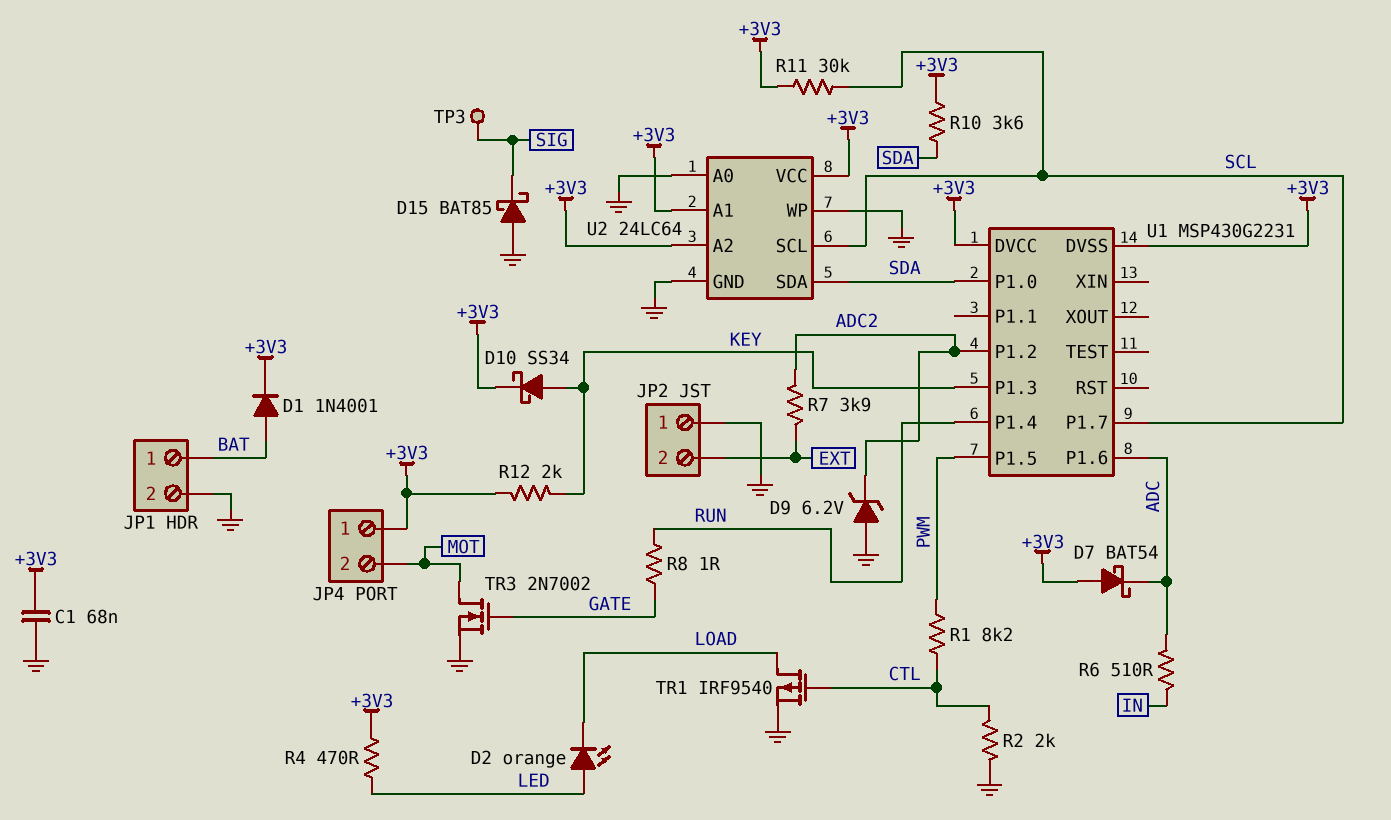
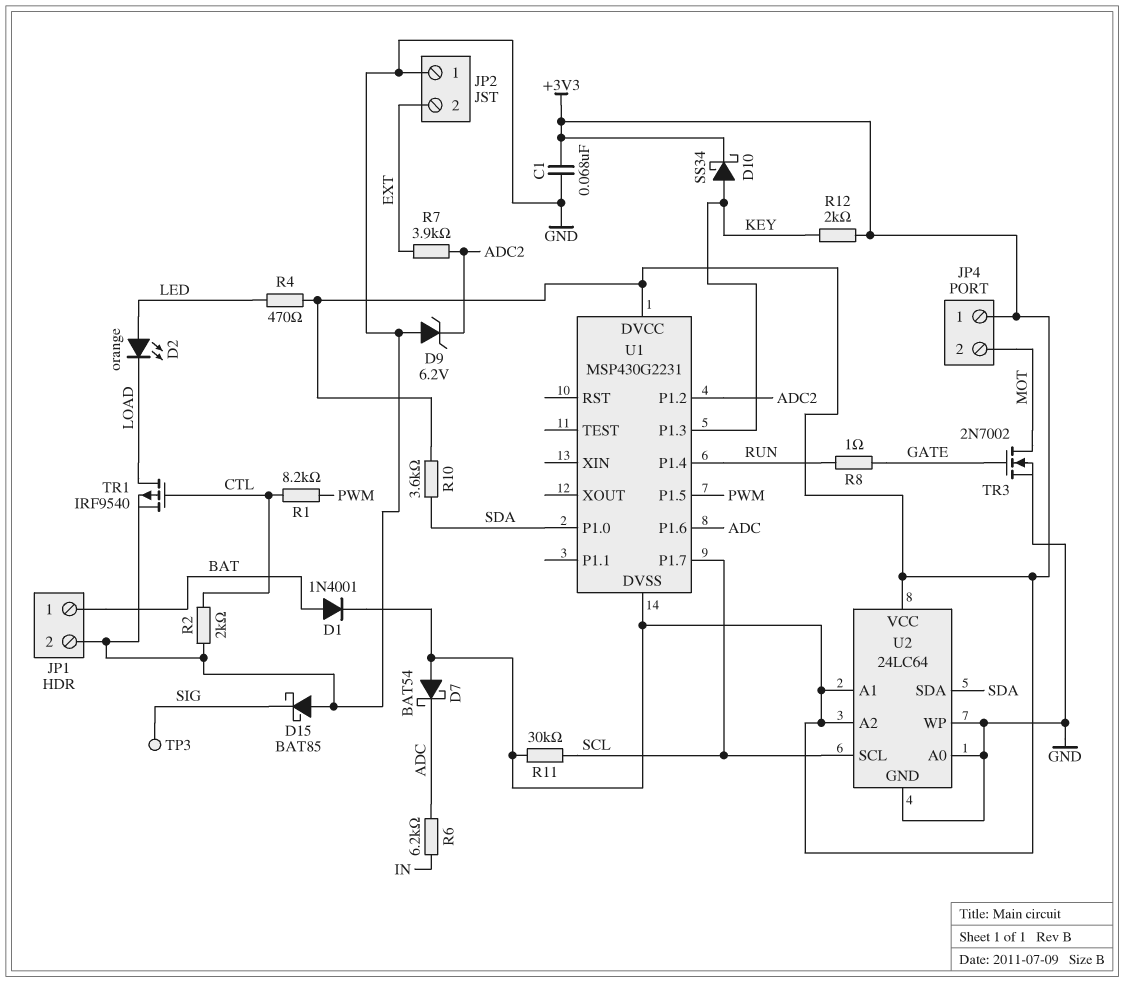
R6: 510 (ADC, IN) -> 6.2k (ADC, IN)

